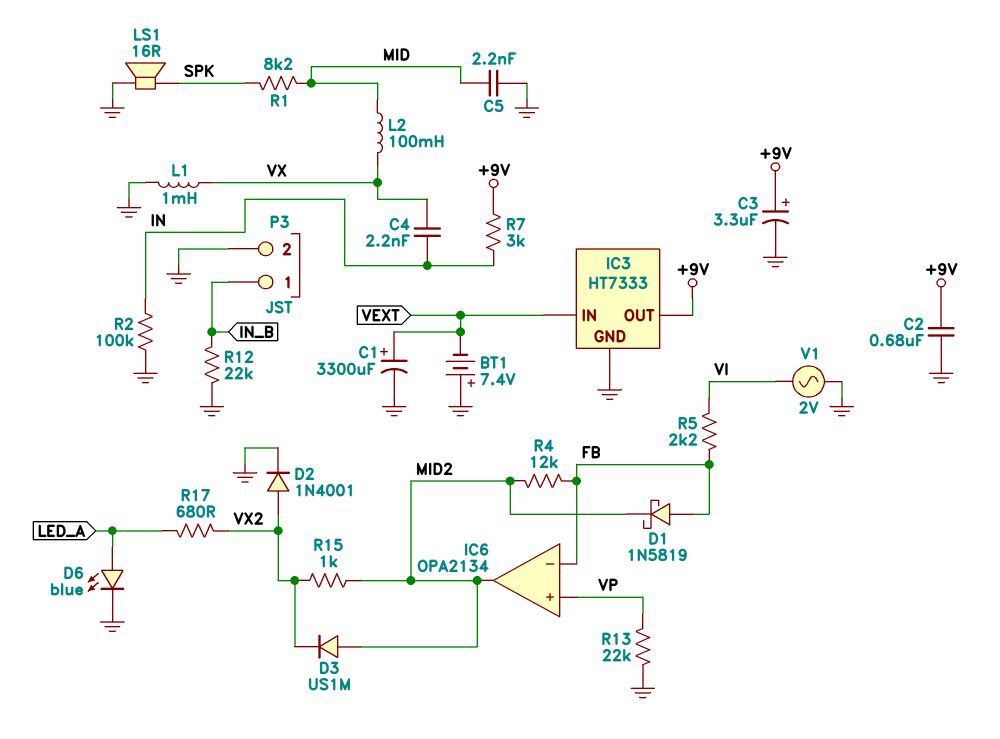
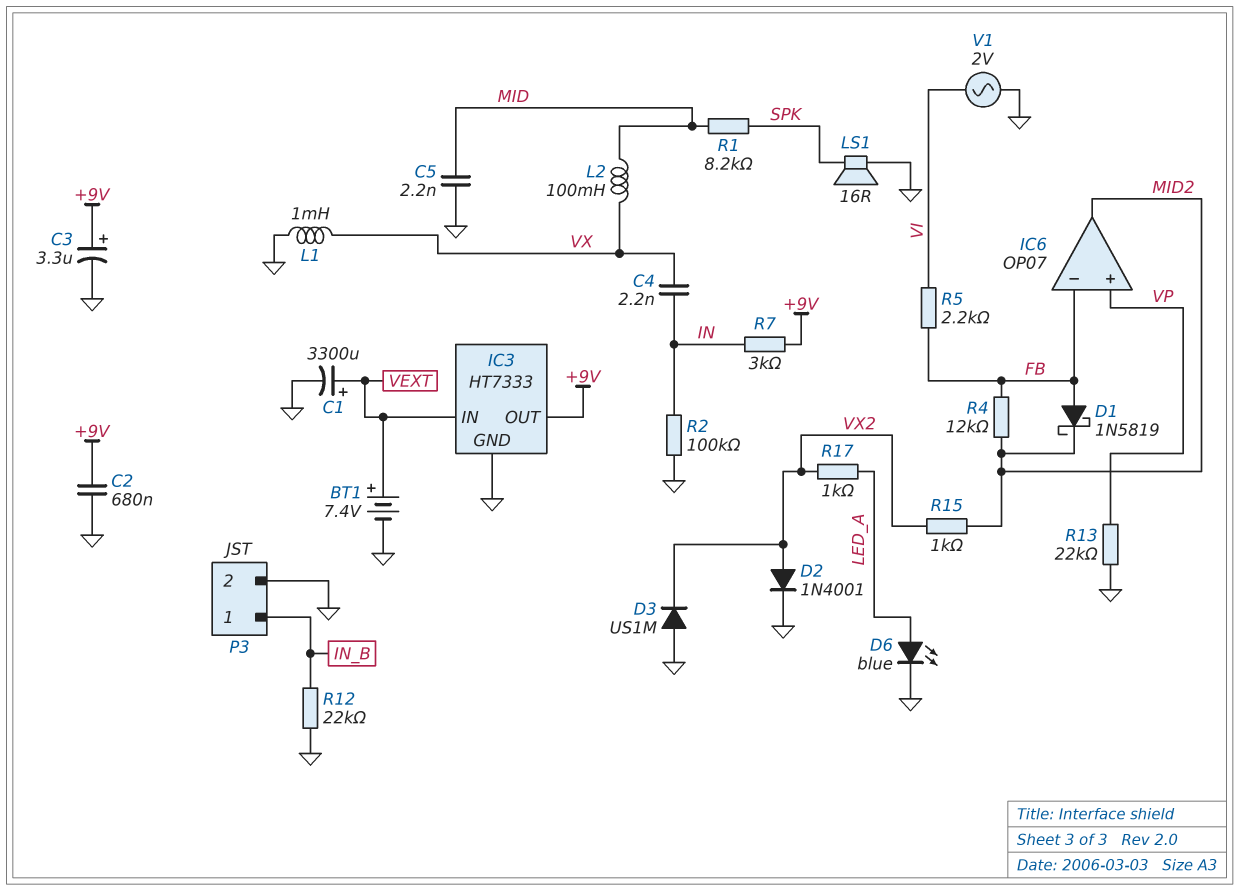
BT1: 7.4V (plus GND, minus VEXT) -> 7.4V (plus VEXT, minus GND)
D3: diode US1M (A MID2, K VX2) -> diode US1M (A GND, K VX2)
IC6: OPA2134 -> OP07
R17: 680 (LED_A, VX2) -> 1k (LED_A, VX2)

